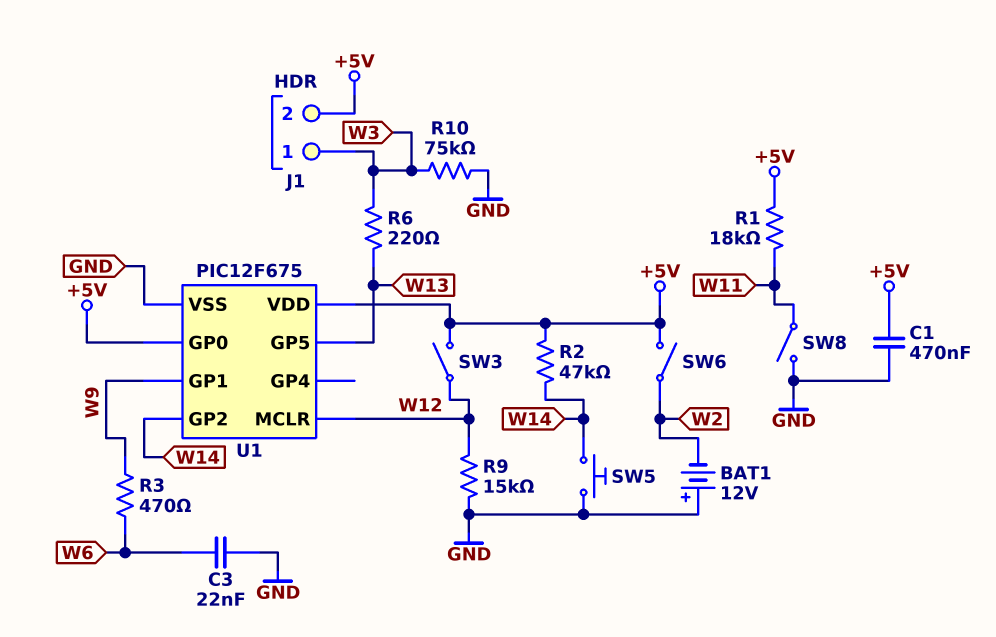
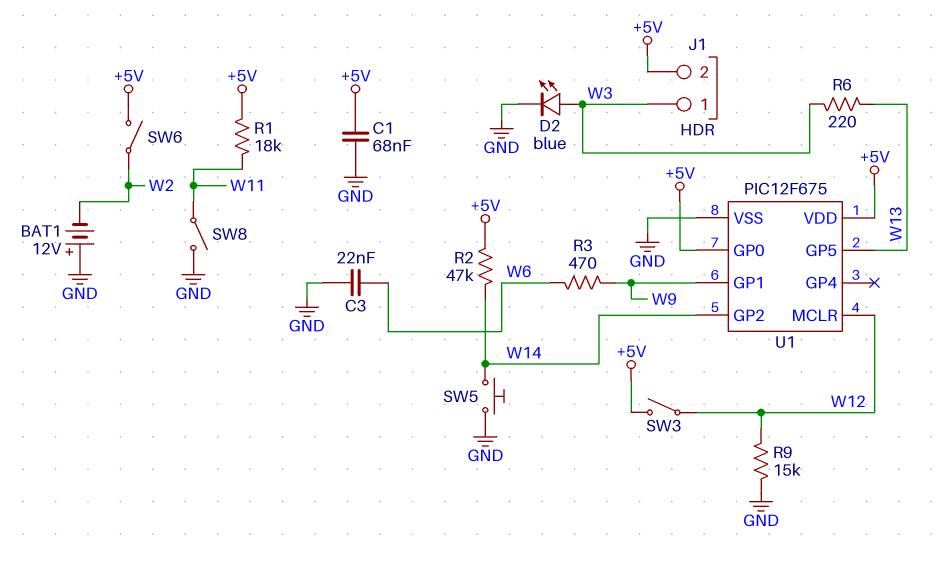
C1: 470nF (+5V, GND) -> 68nF (+5V, GND)
D2: none -> LED blue (A W3, K GND)
R10: 75k (GND, W3) -> none

